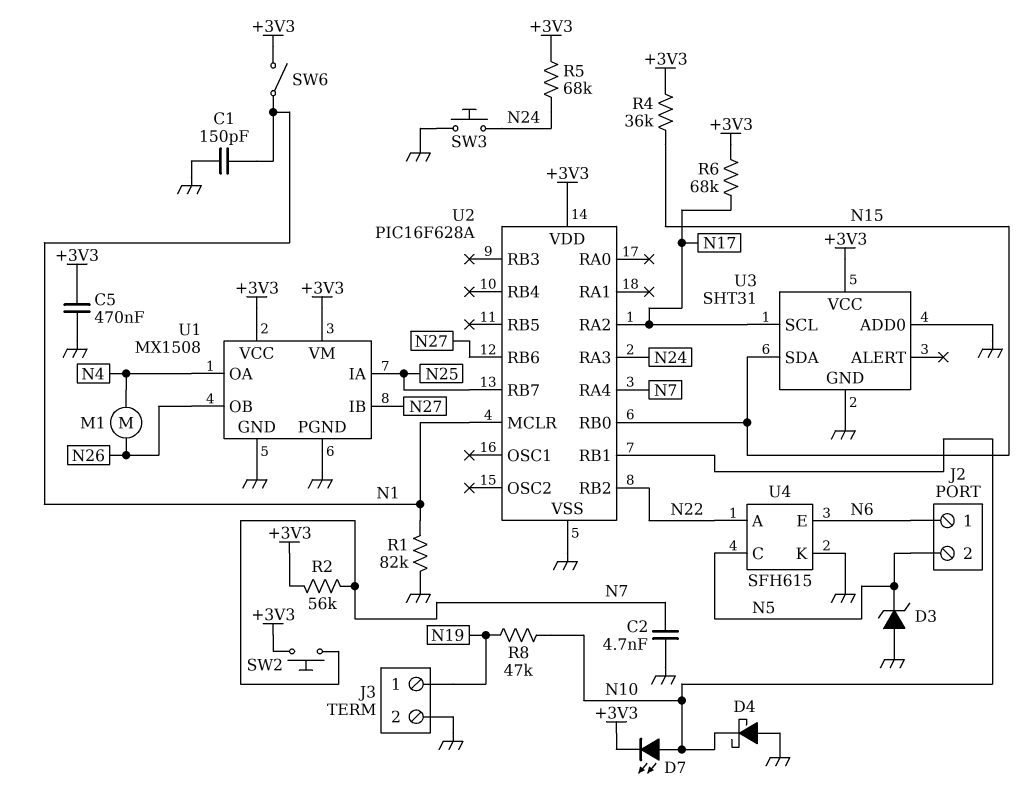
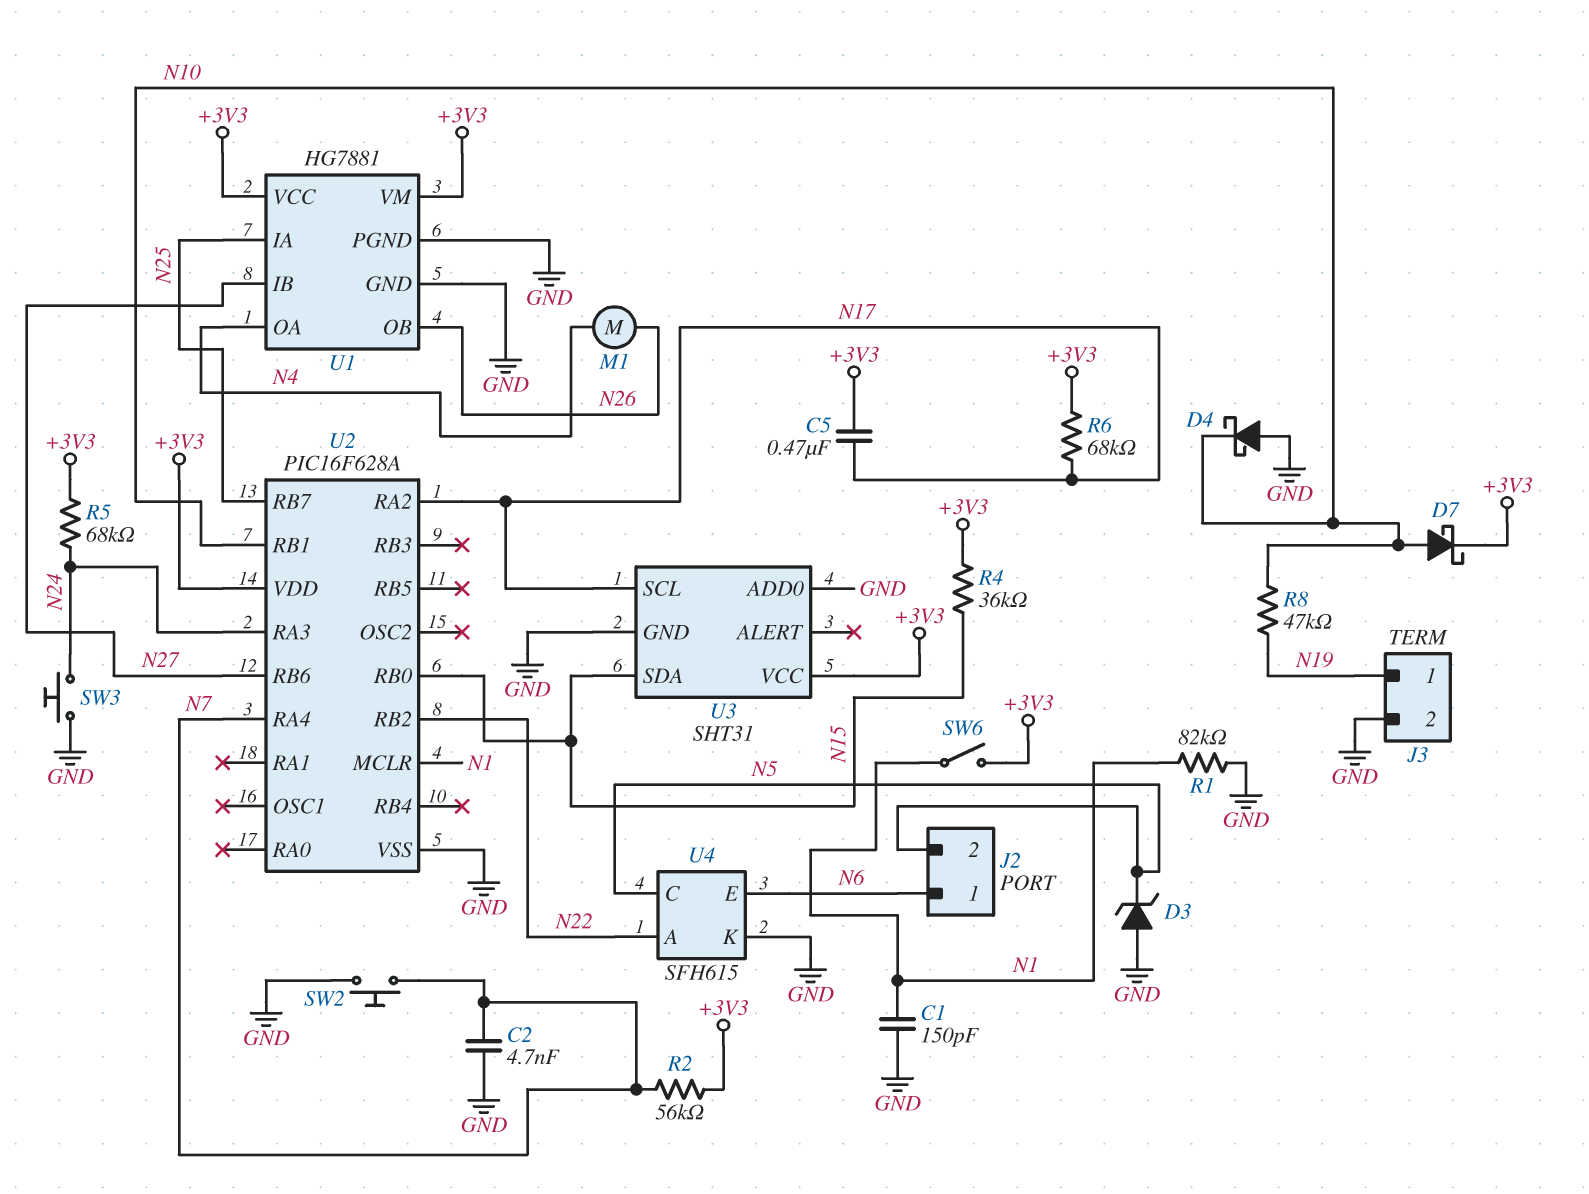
C5: 470nF (+3V3, GND) -> 470nF (+3V3, N17)
D7: LED (A N10, K +3V3) -> schottky (A N10, K +3V3)
SW2: button (+3V3, N7) -> button (GND, N7)
U1: MX1508 -> HG7881

